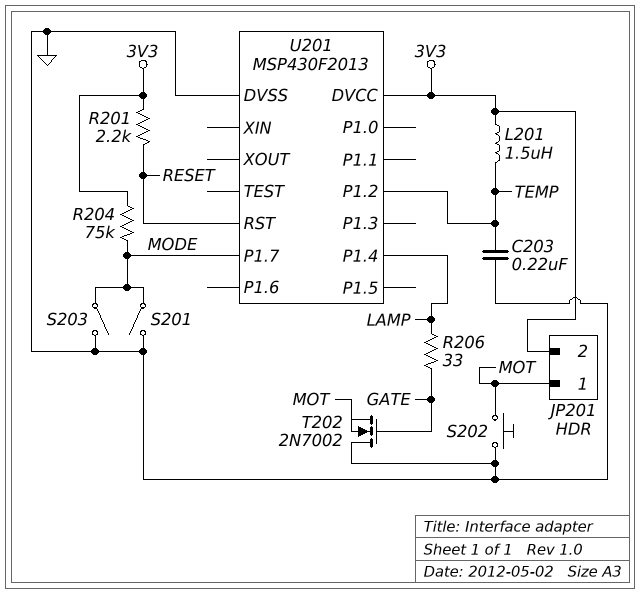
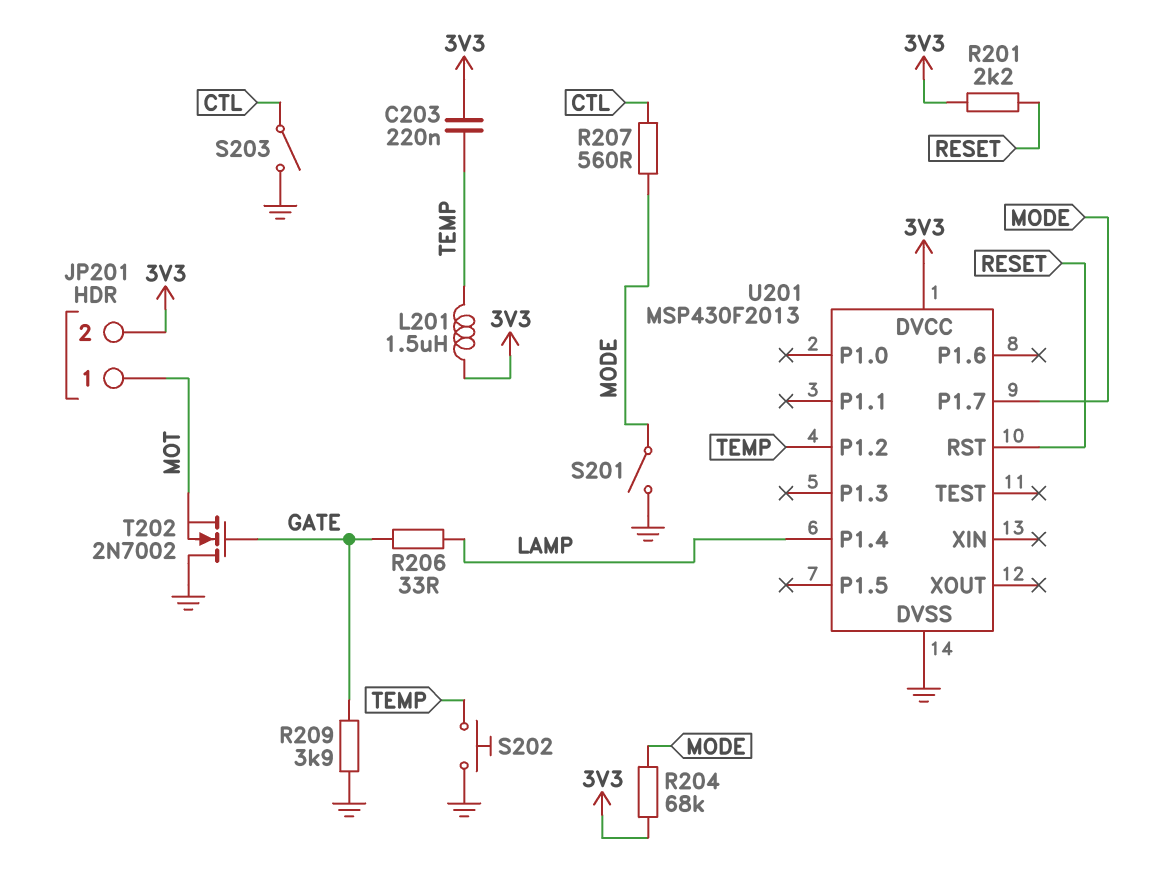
C203: 220nF (GND, TEMP) -> 220nF (3V3, TEMP)
R204: 75k (3V3, MODE) -> 68k (3V3, MODE)
R207: none -> 560 (CTL, MODE)
R209: none -> 3.9k (GATE, GND)
S202: button (GND, MOT) -> button (GND, TEMP)
S203: switch (GND, MODE) -> switch (CTL, GND)

